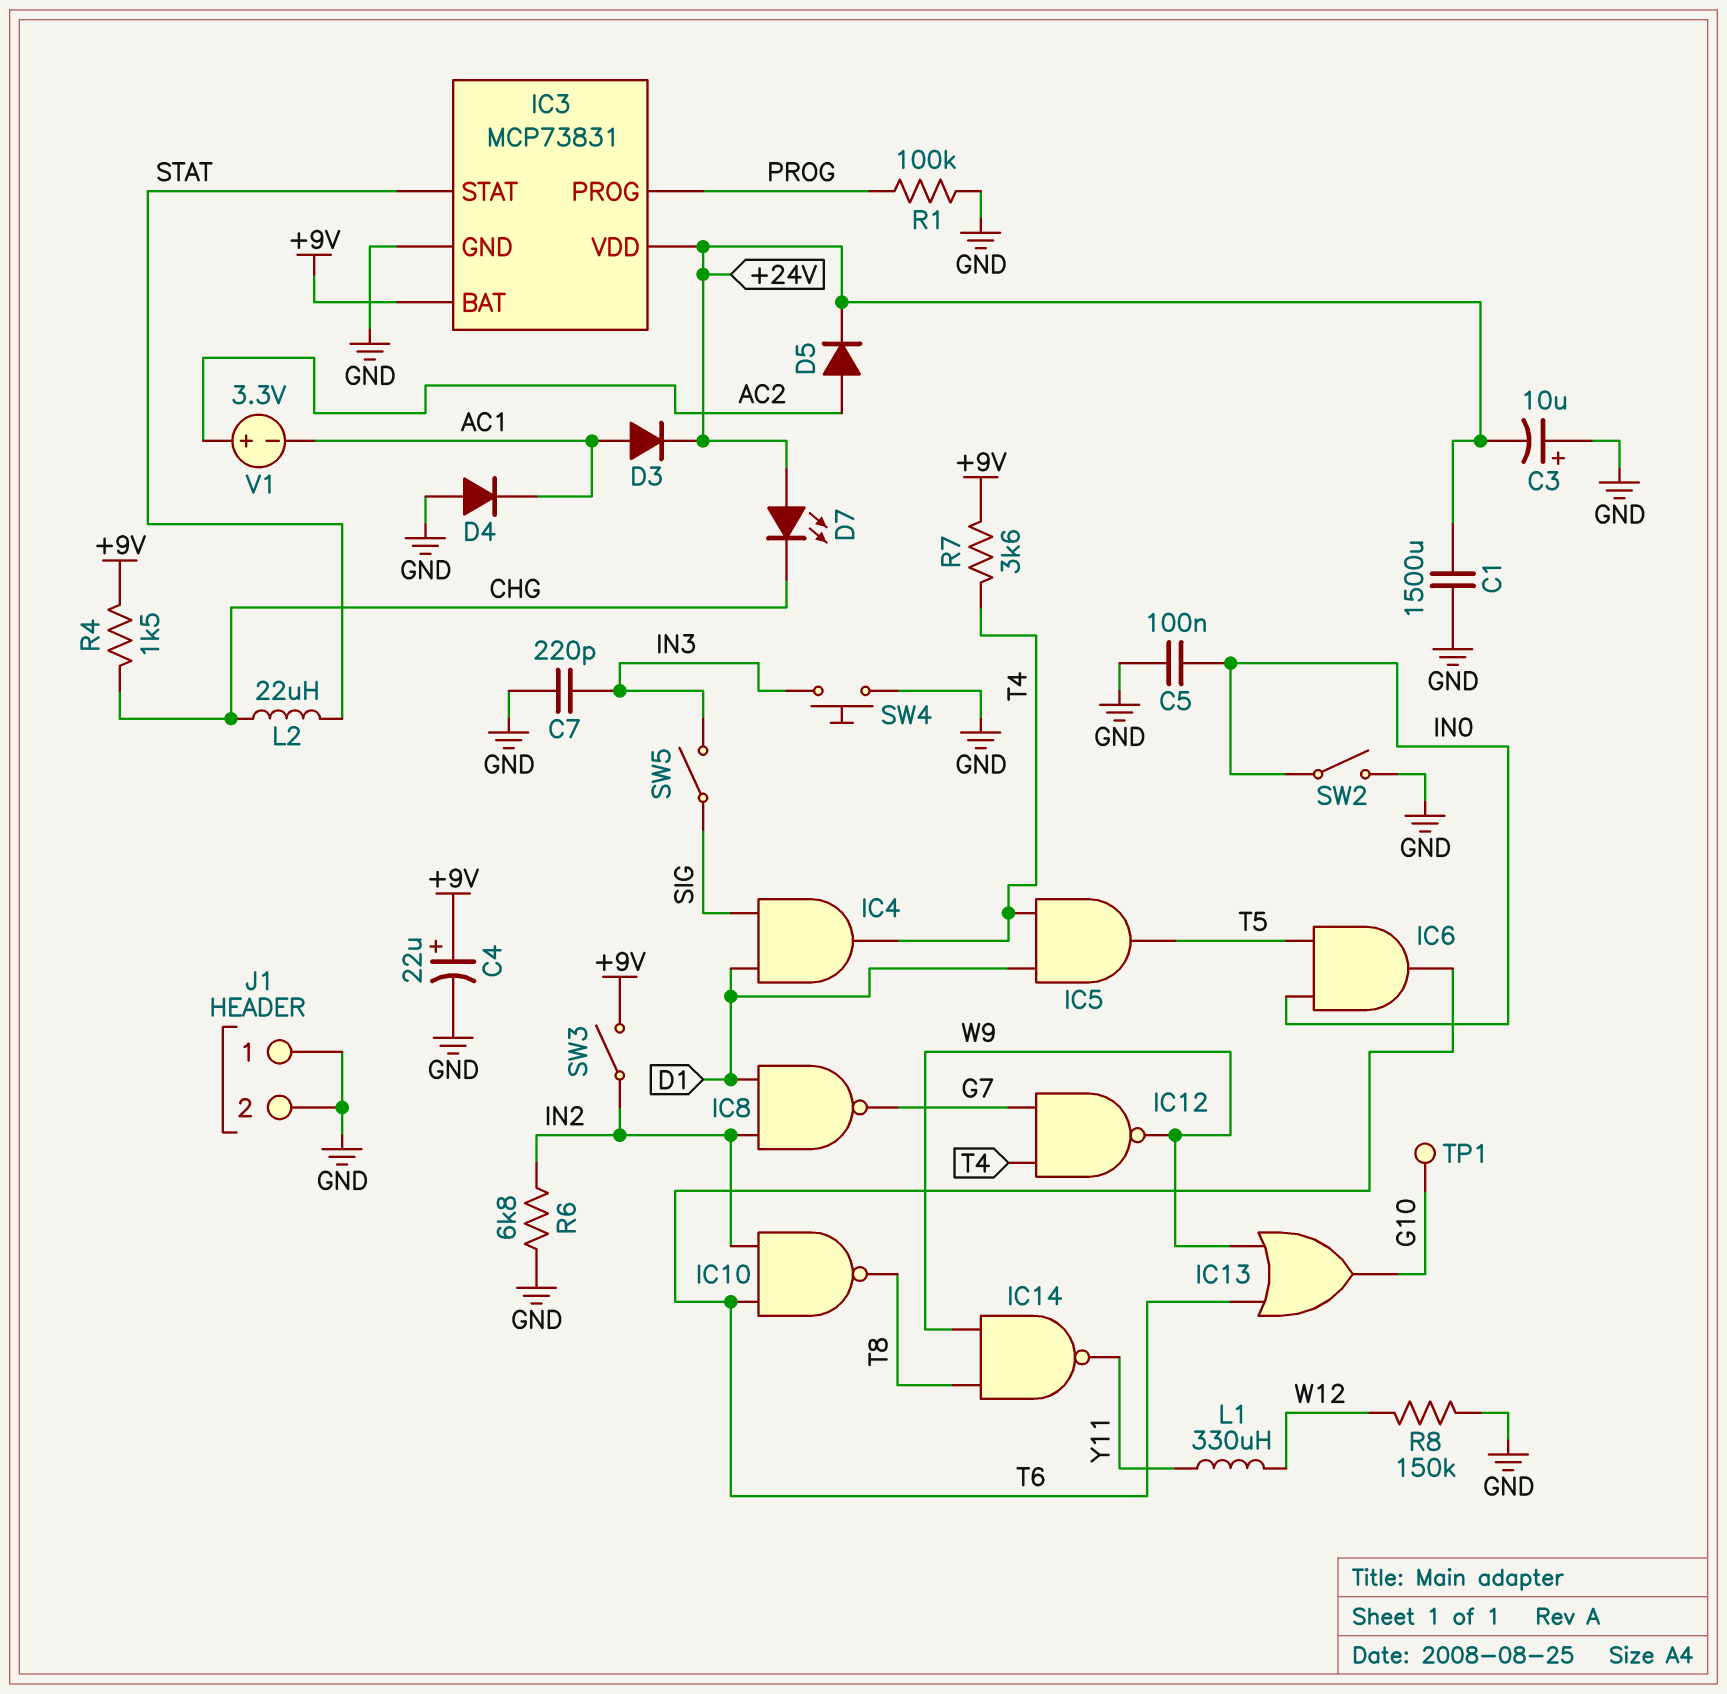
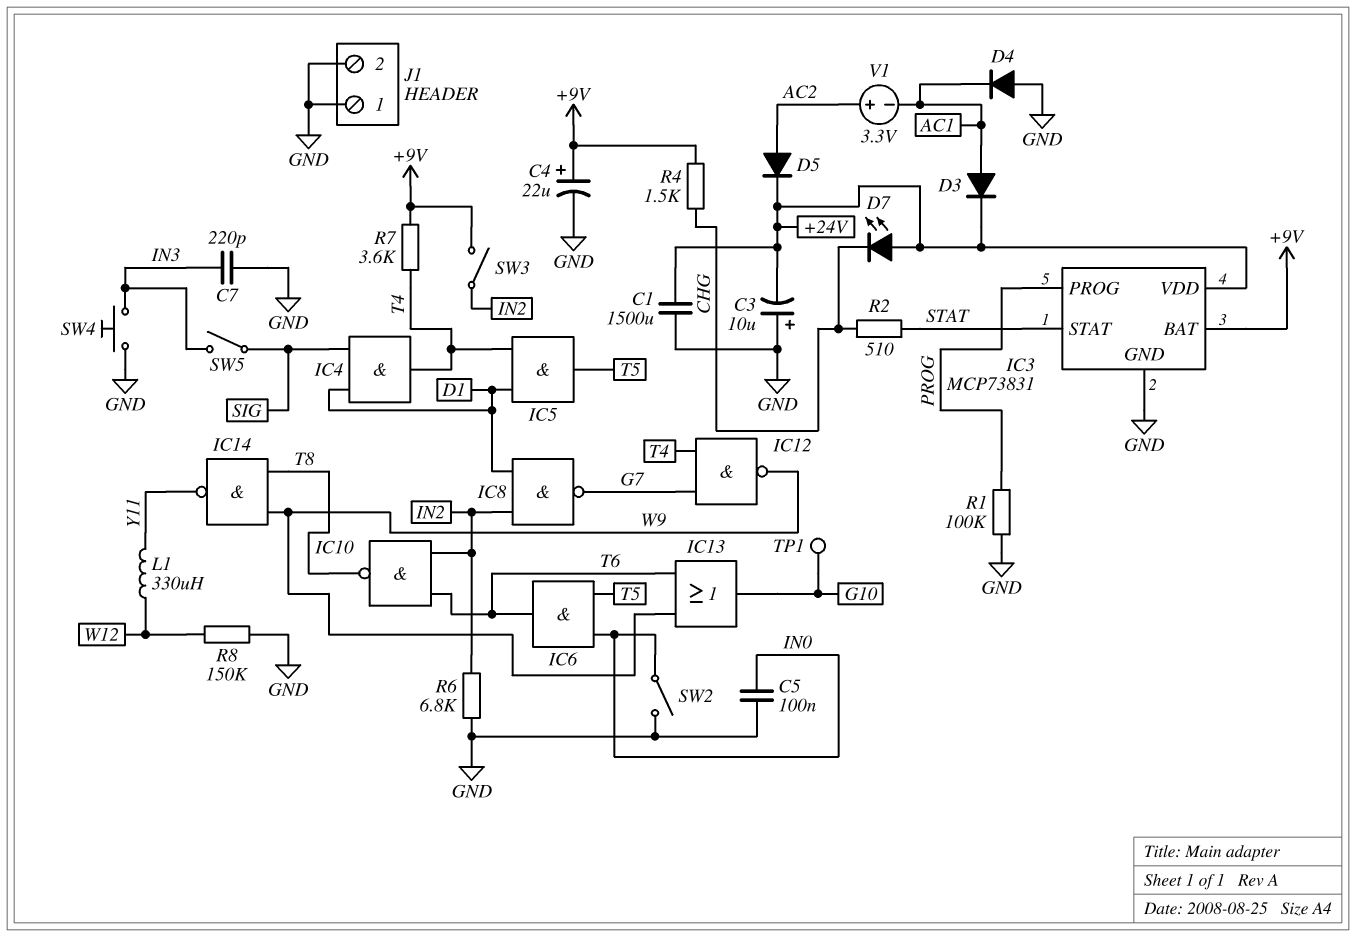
L2: 22uH (CHG, STAT) -> none
R2: none -> 510 (CHG, STAT)

